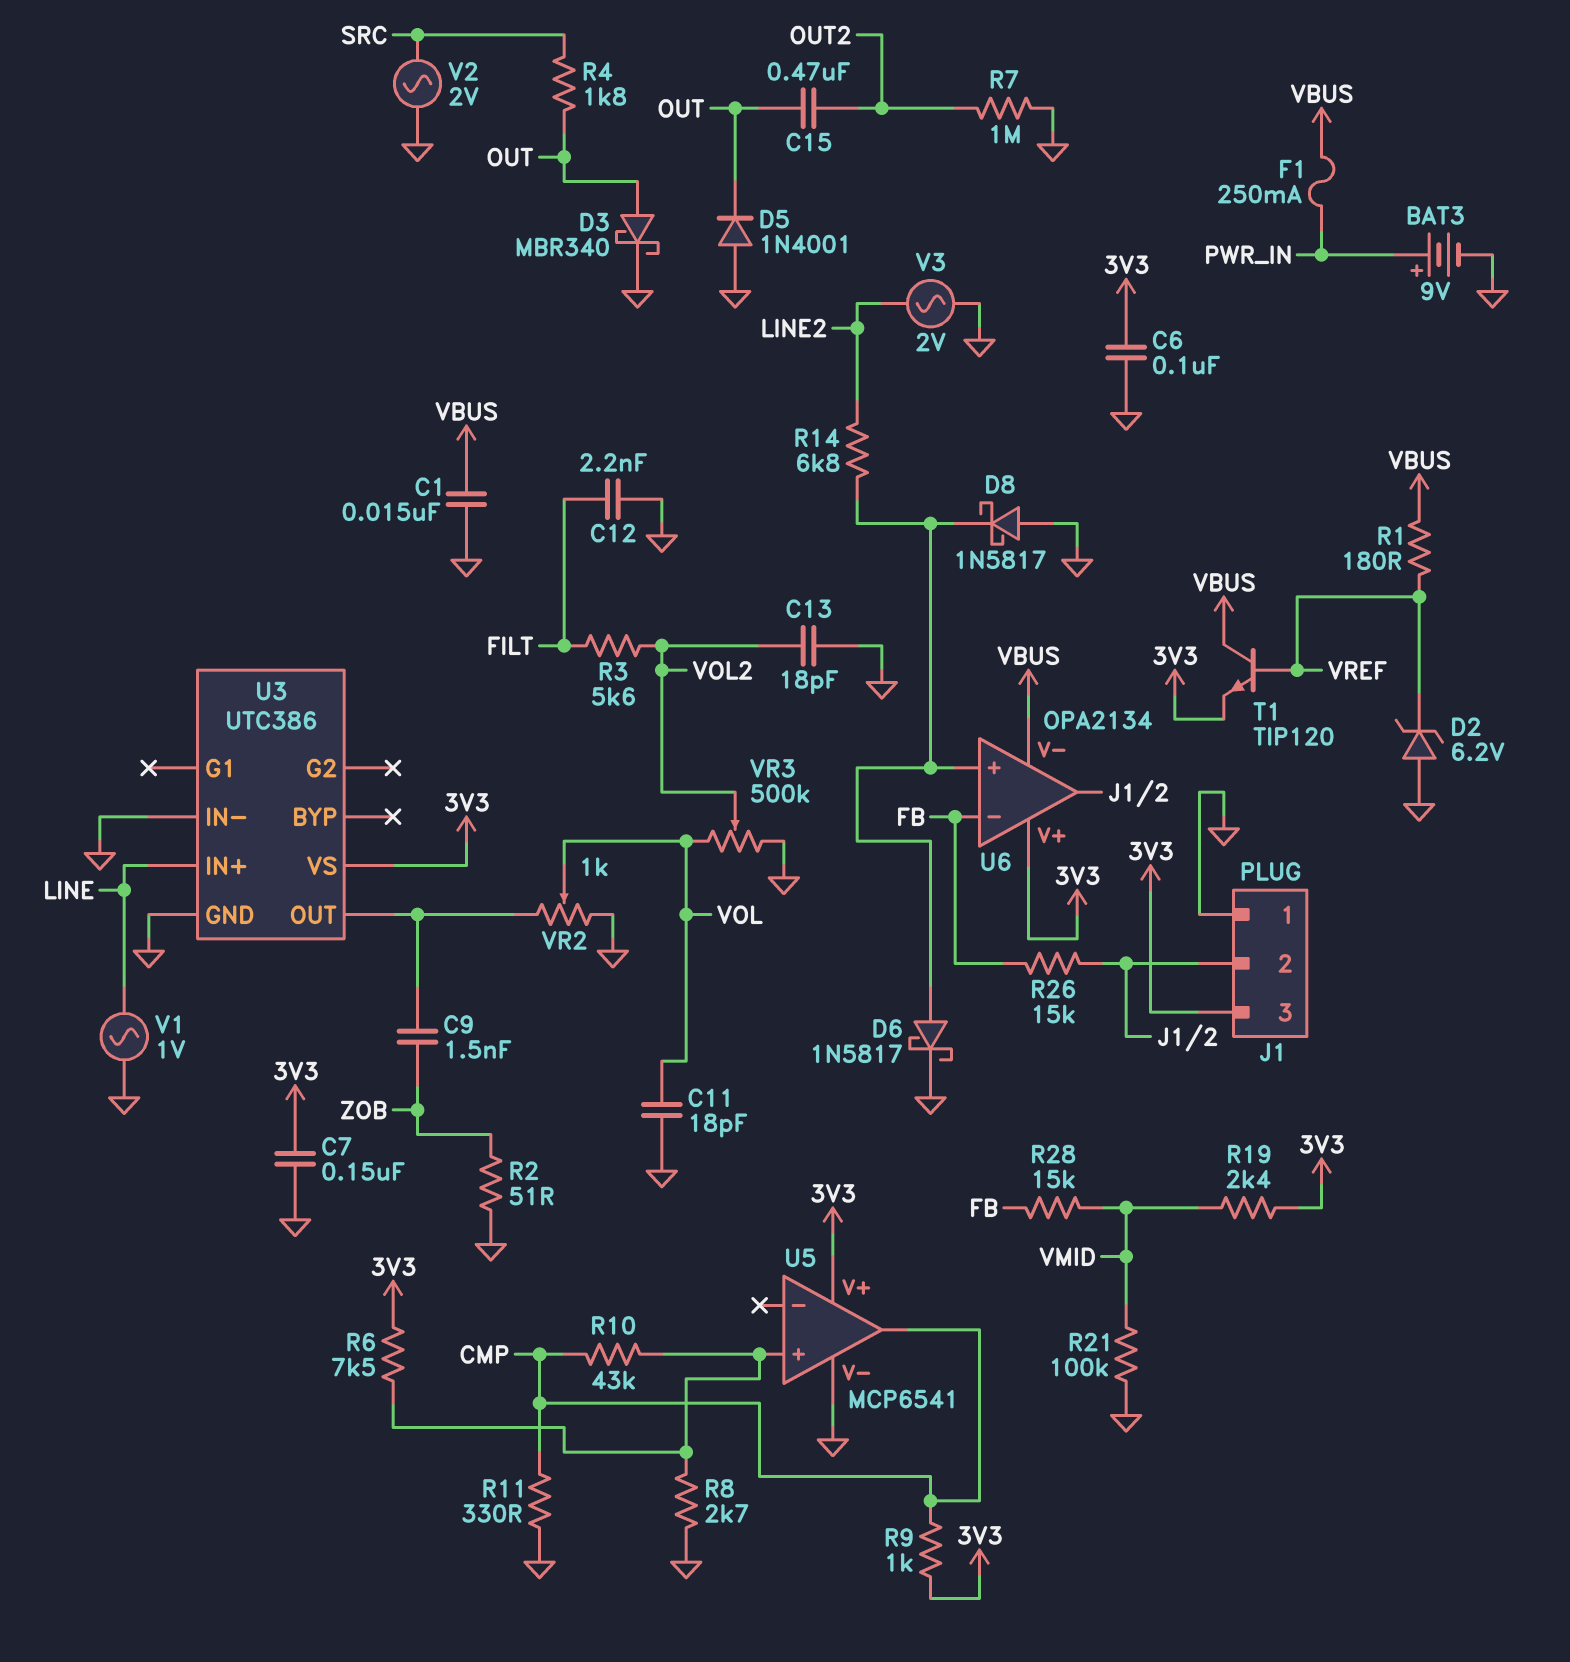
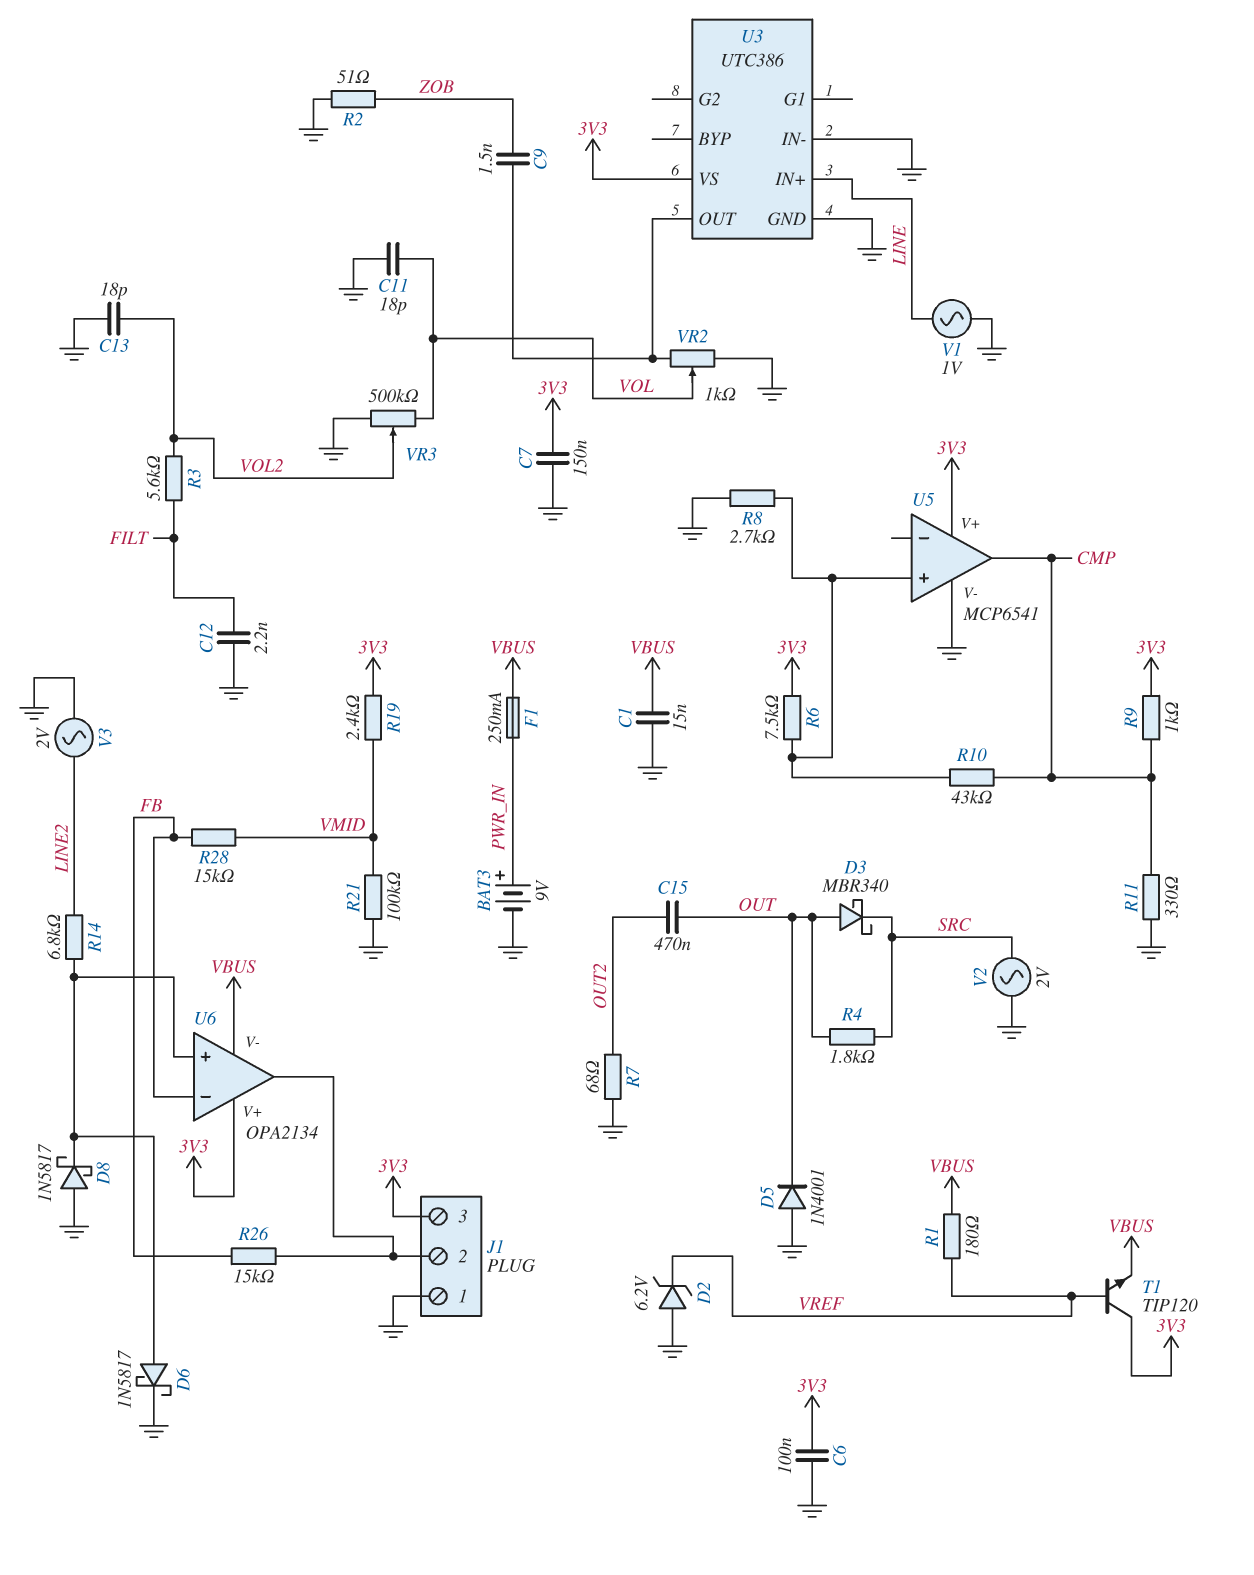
D3: schottky MBR340 (A OUT, K GND) -> schottky MBR340 (A OUT, K SRC)
R7: 1M (GND, OUT2) -> 68 (GND, OUT2)
T1: NPN TIP120 (B VREF, C VBUS, E 3V3) -> NPN TIP120 (B VREF, C 3V3, E VBUS)

